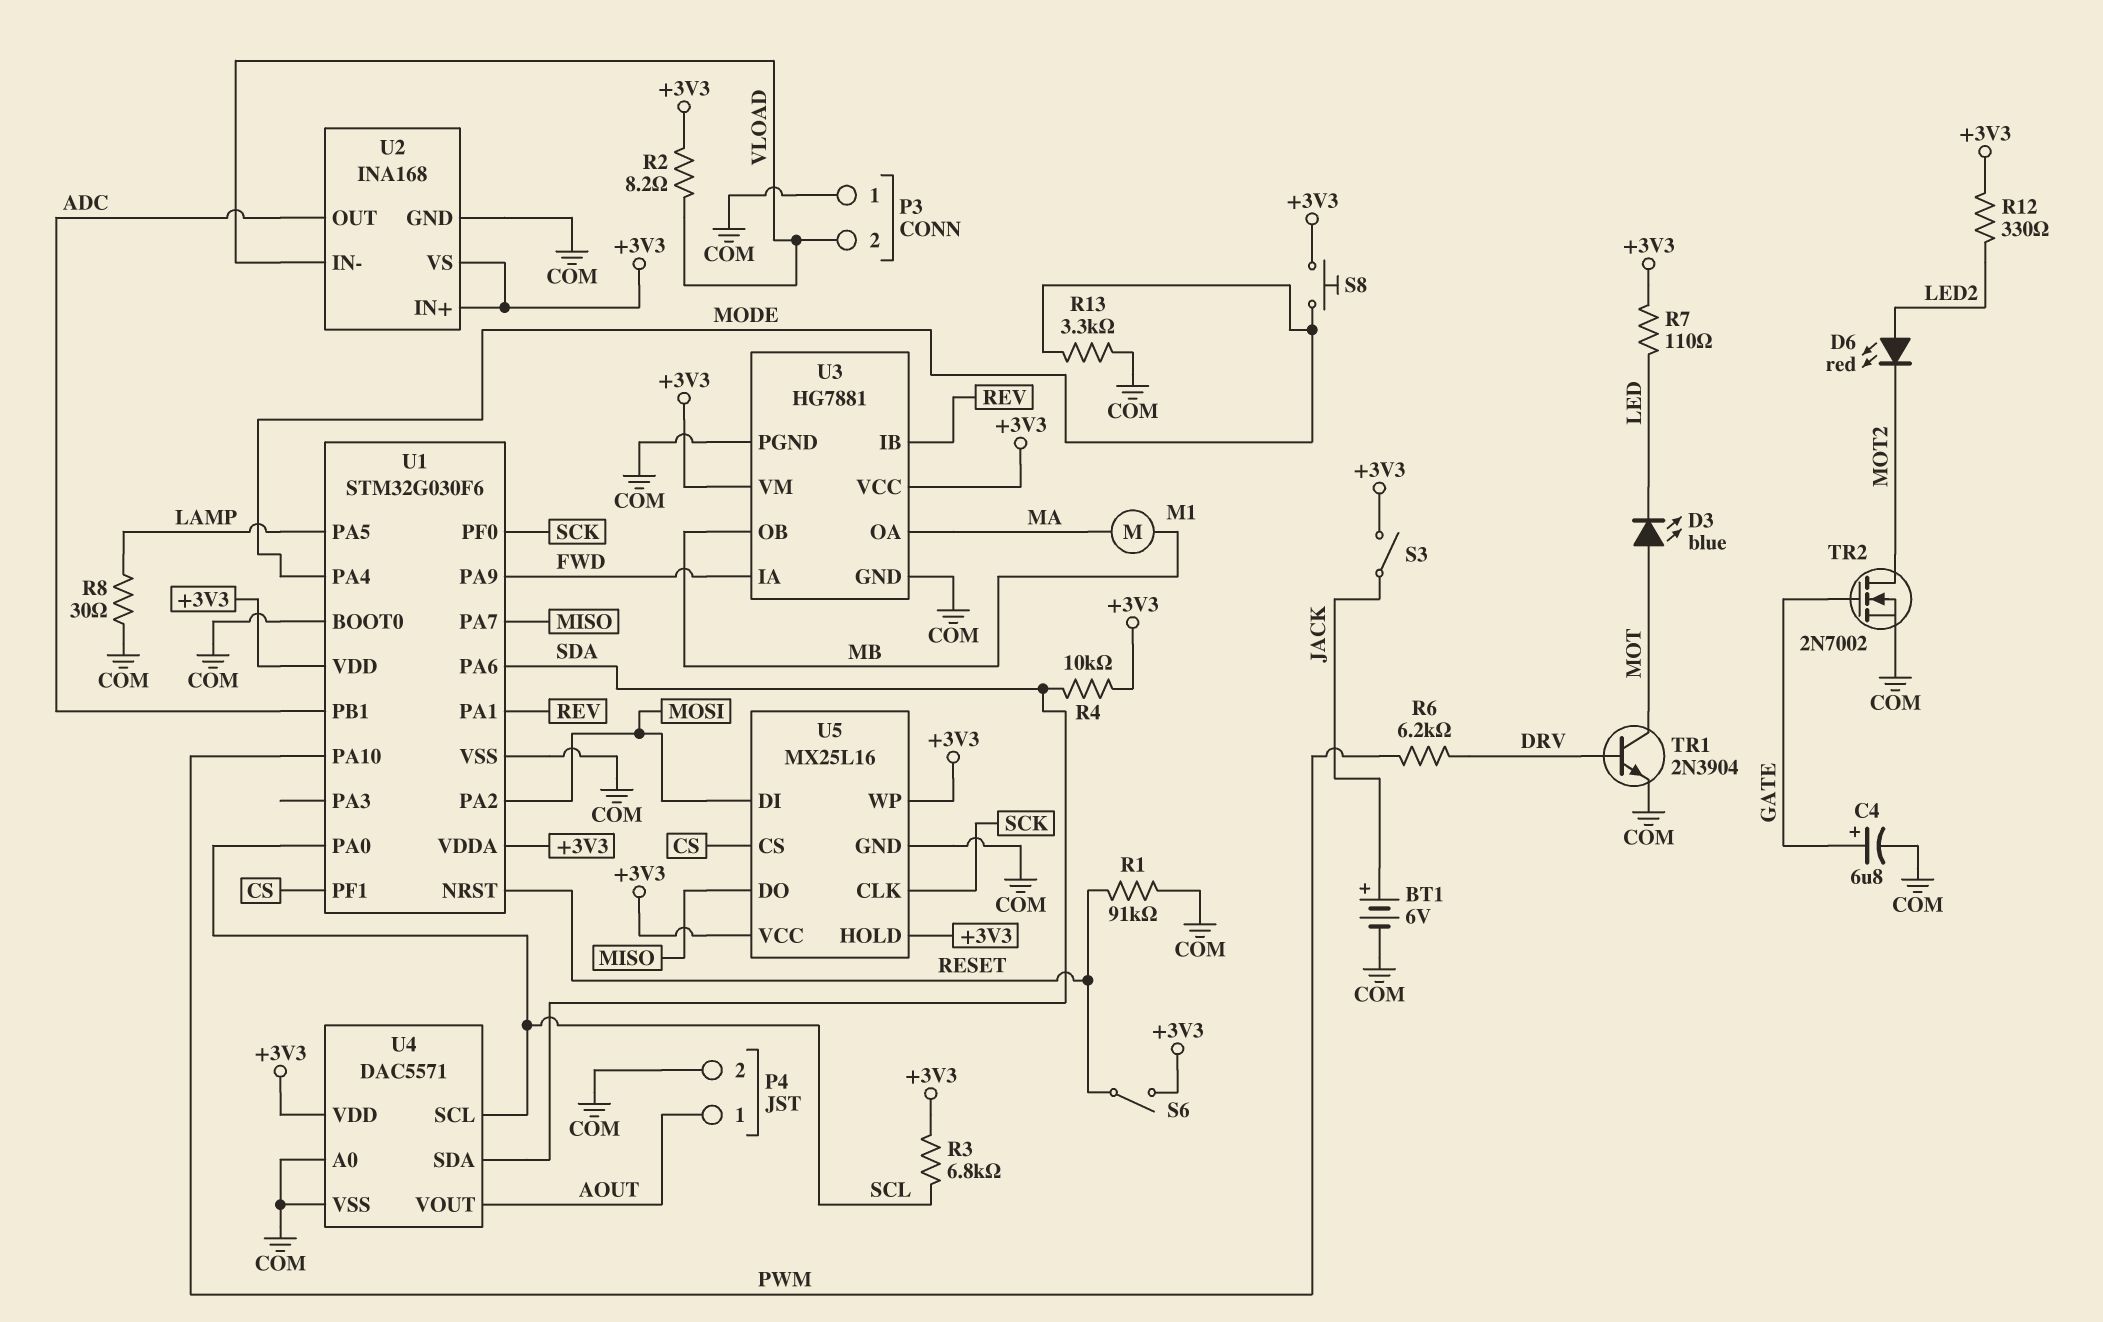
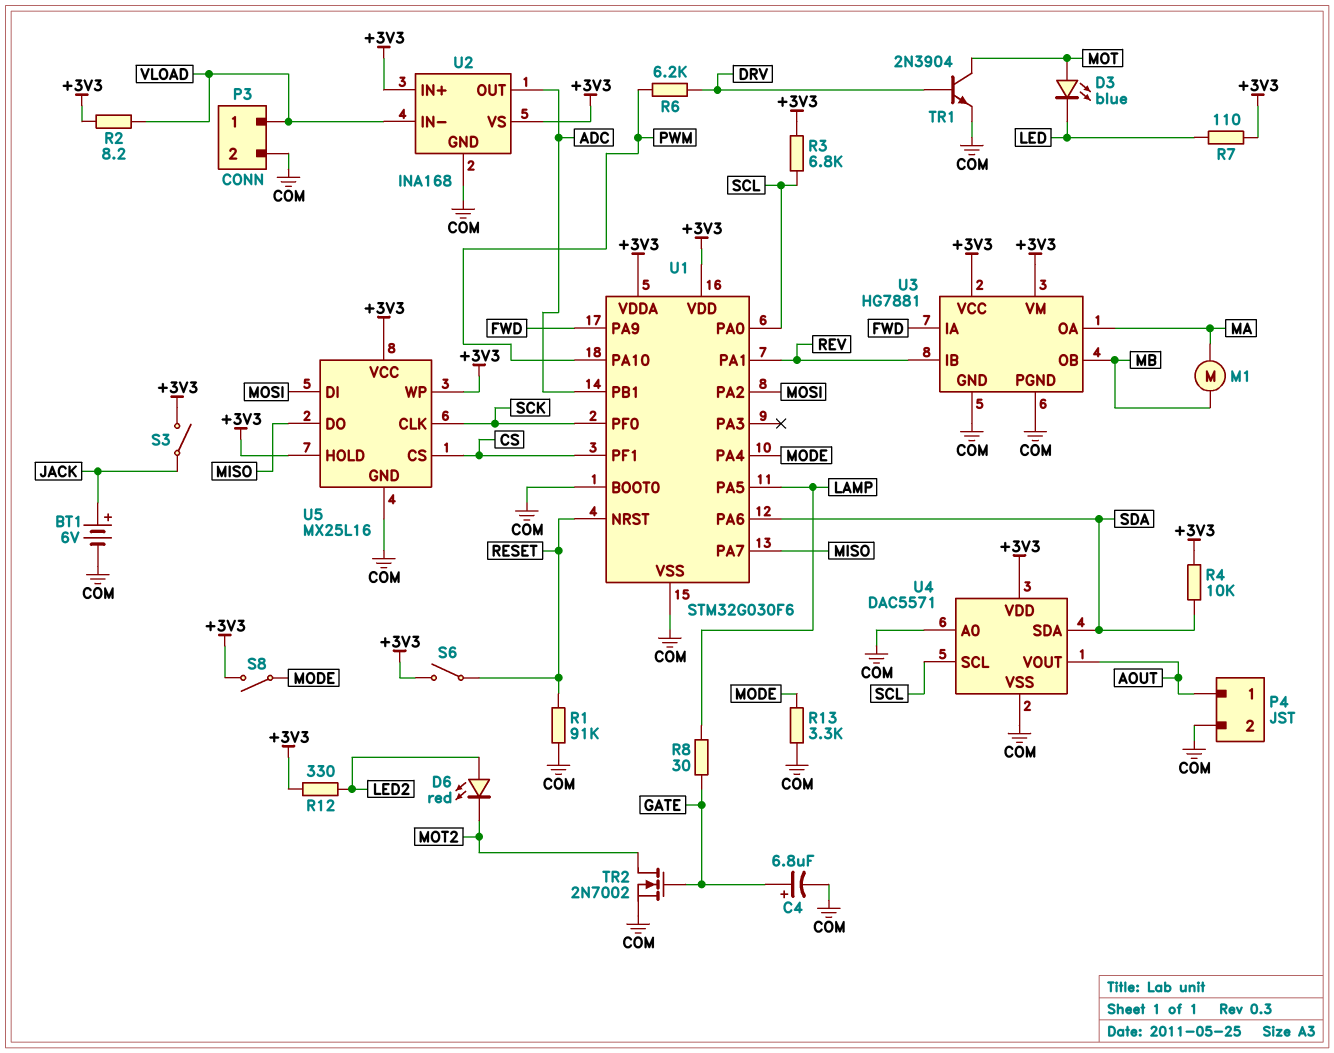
P3 pin 1: COM -> VLOAD
P3 pin 2: VLOAD -> COM
R8: 30 (COM, LAMP) -> 30 (GATE, LAMP)
S8: button (+3V3, MODE) -> switch (+3V3, MODE)

